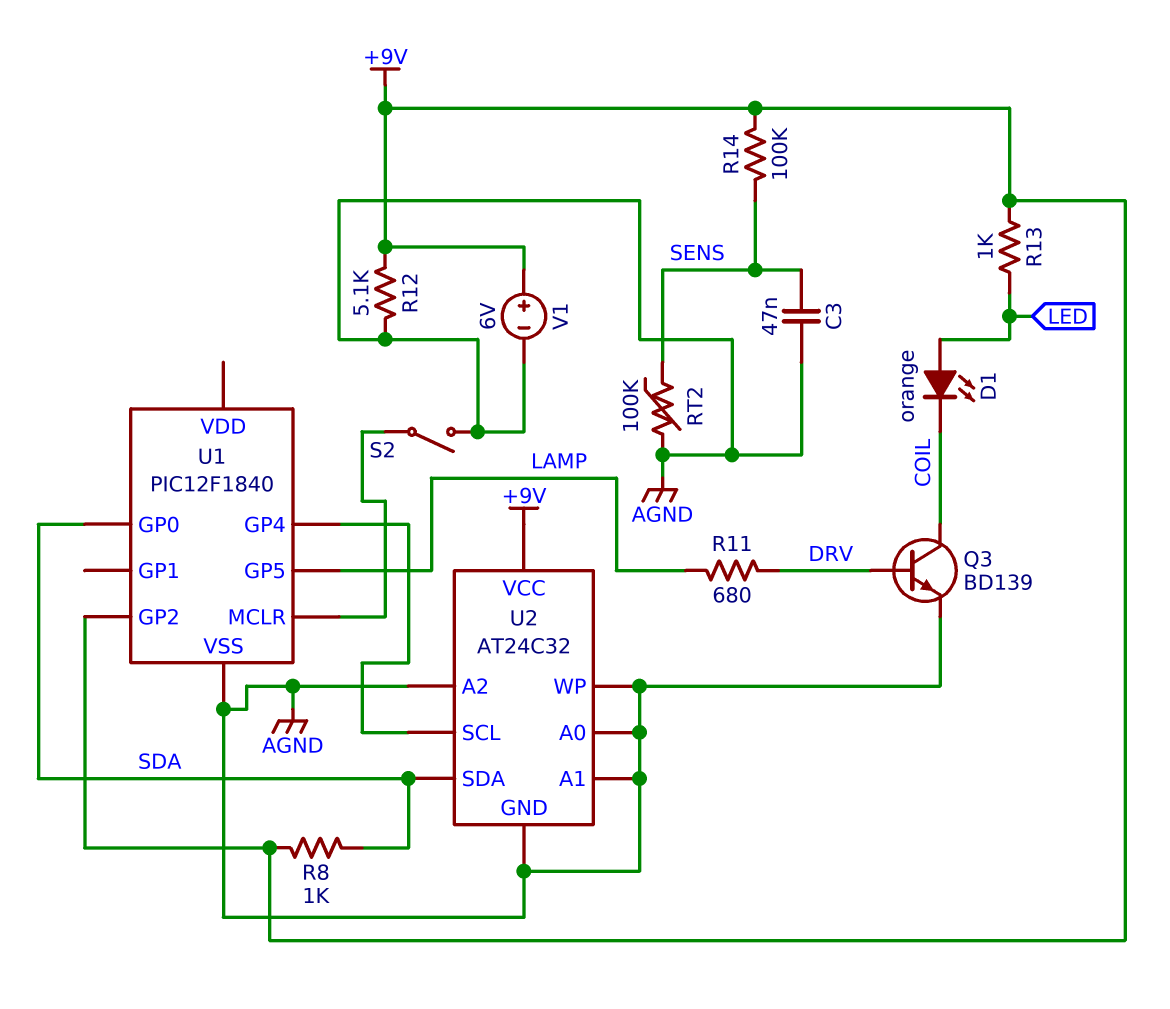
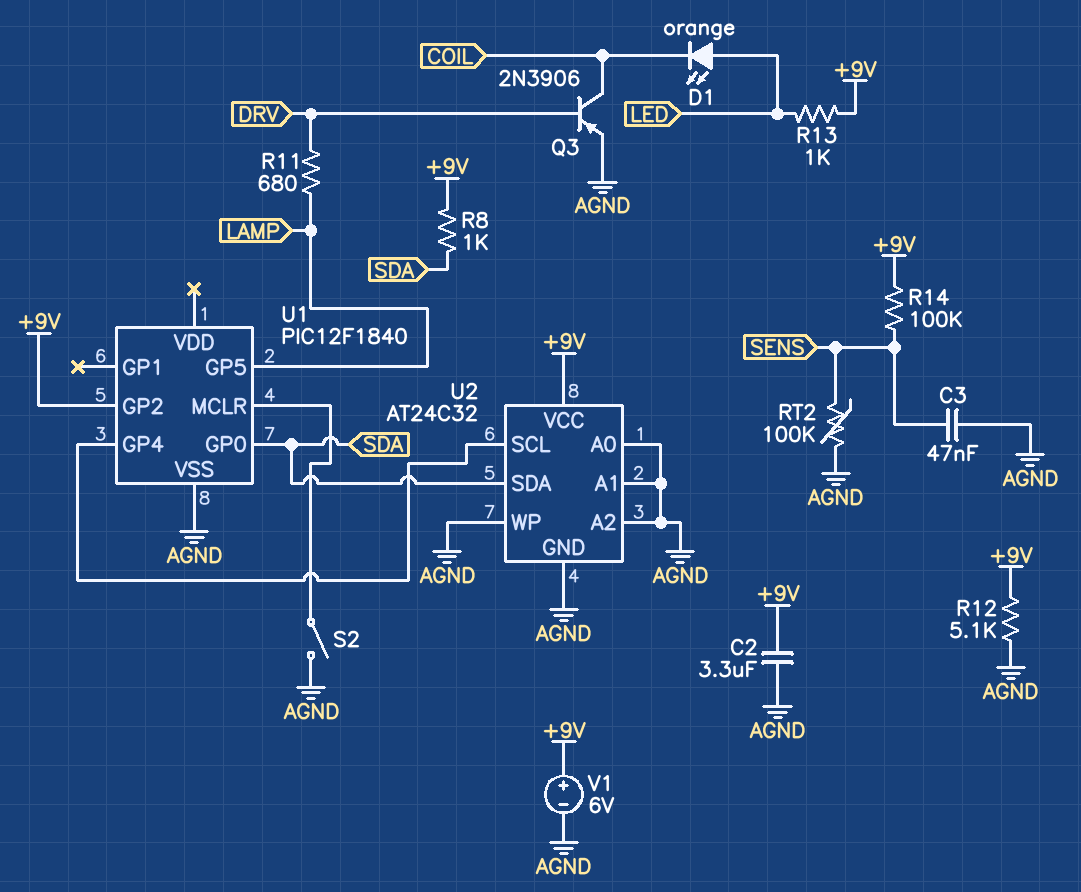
C2: none -> 3.3uF (+9V, AGND)
Q3: NPN BD139 (B DRV, C COIL, E AGND) -> PNP 2N3906 (B DRV, C COIL, E AGND)

